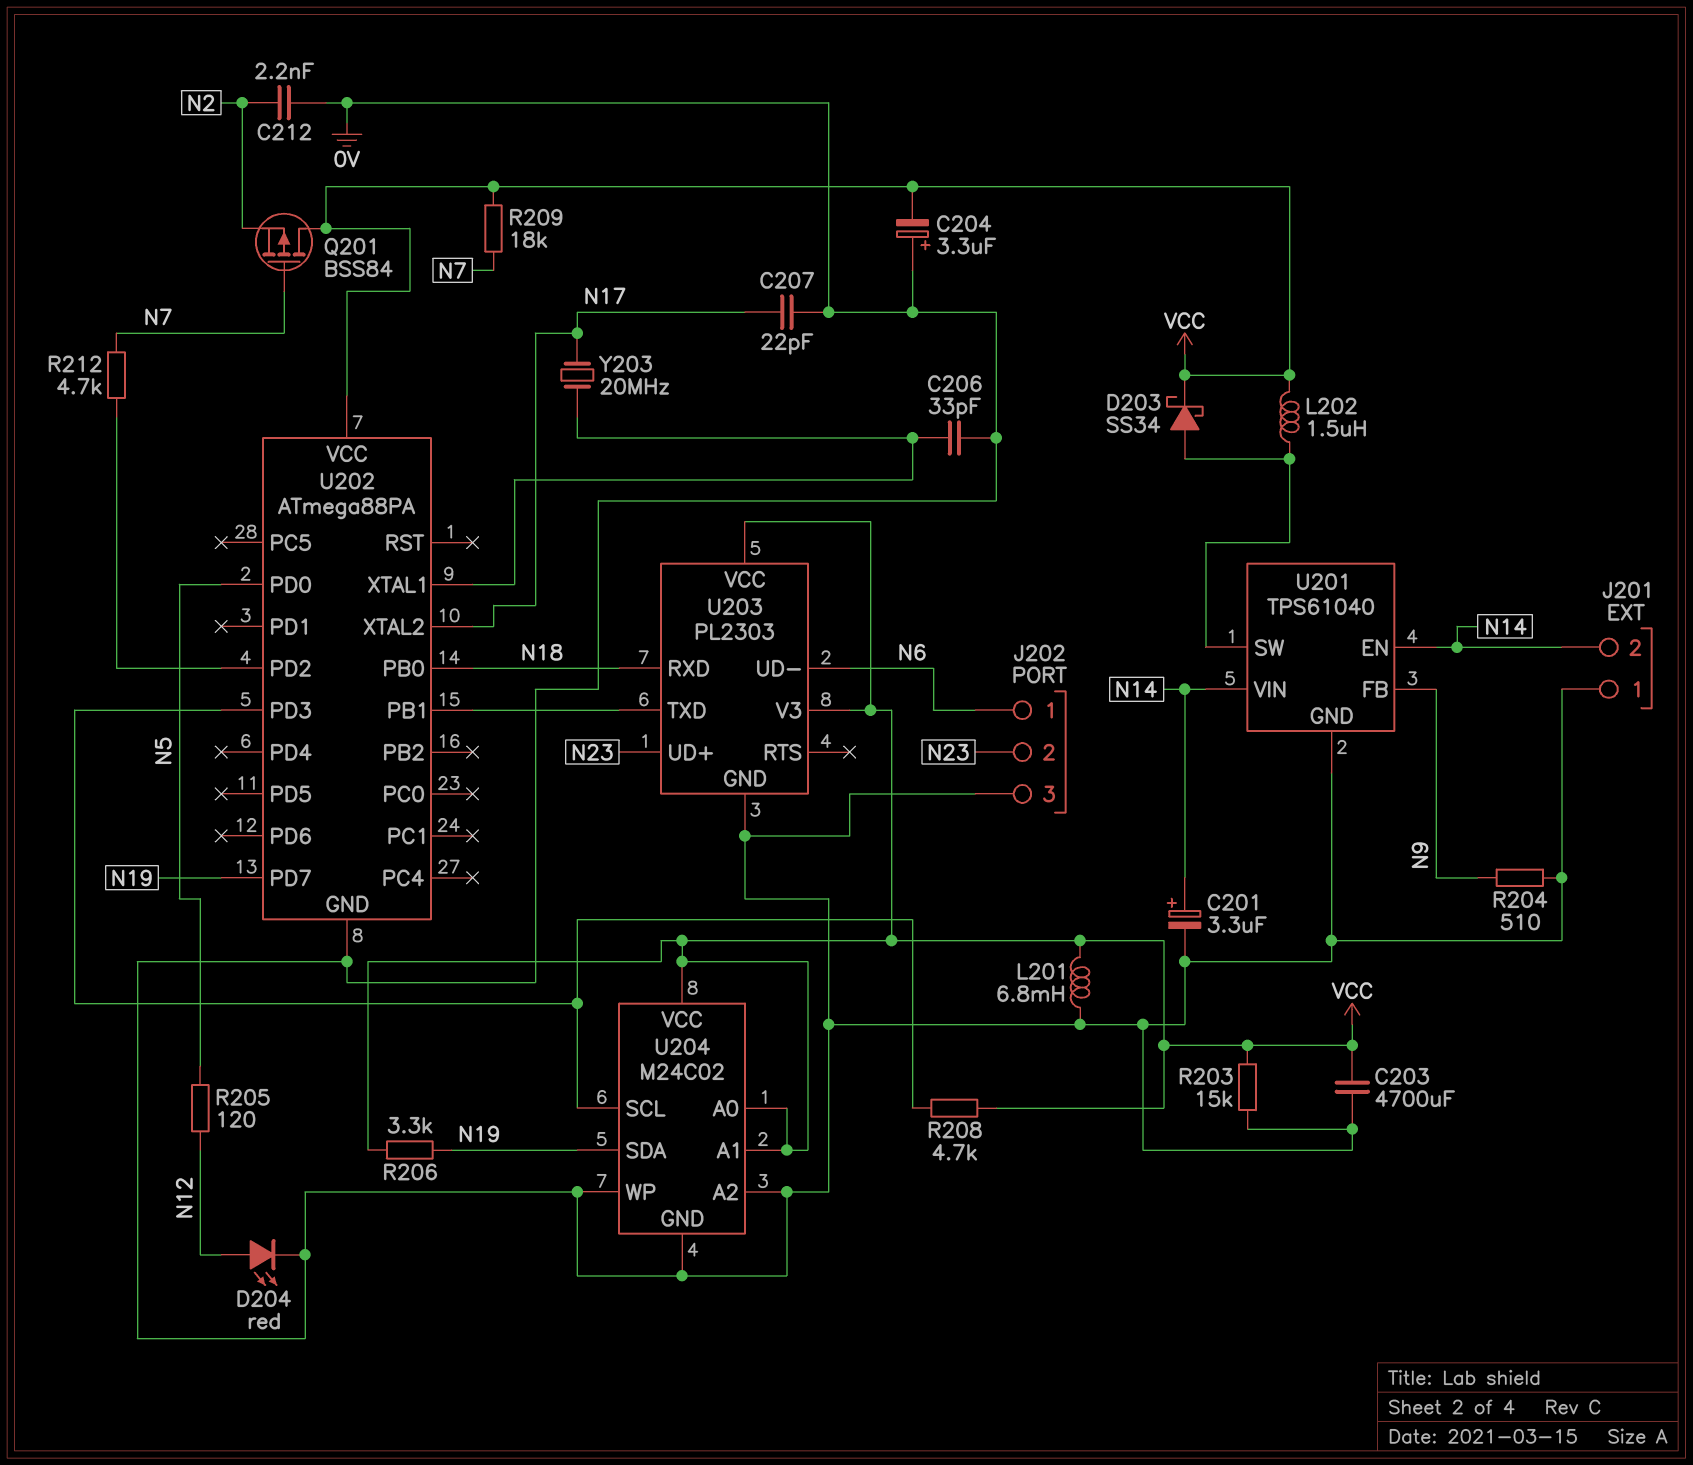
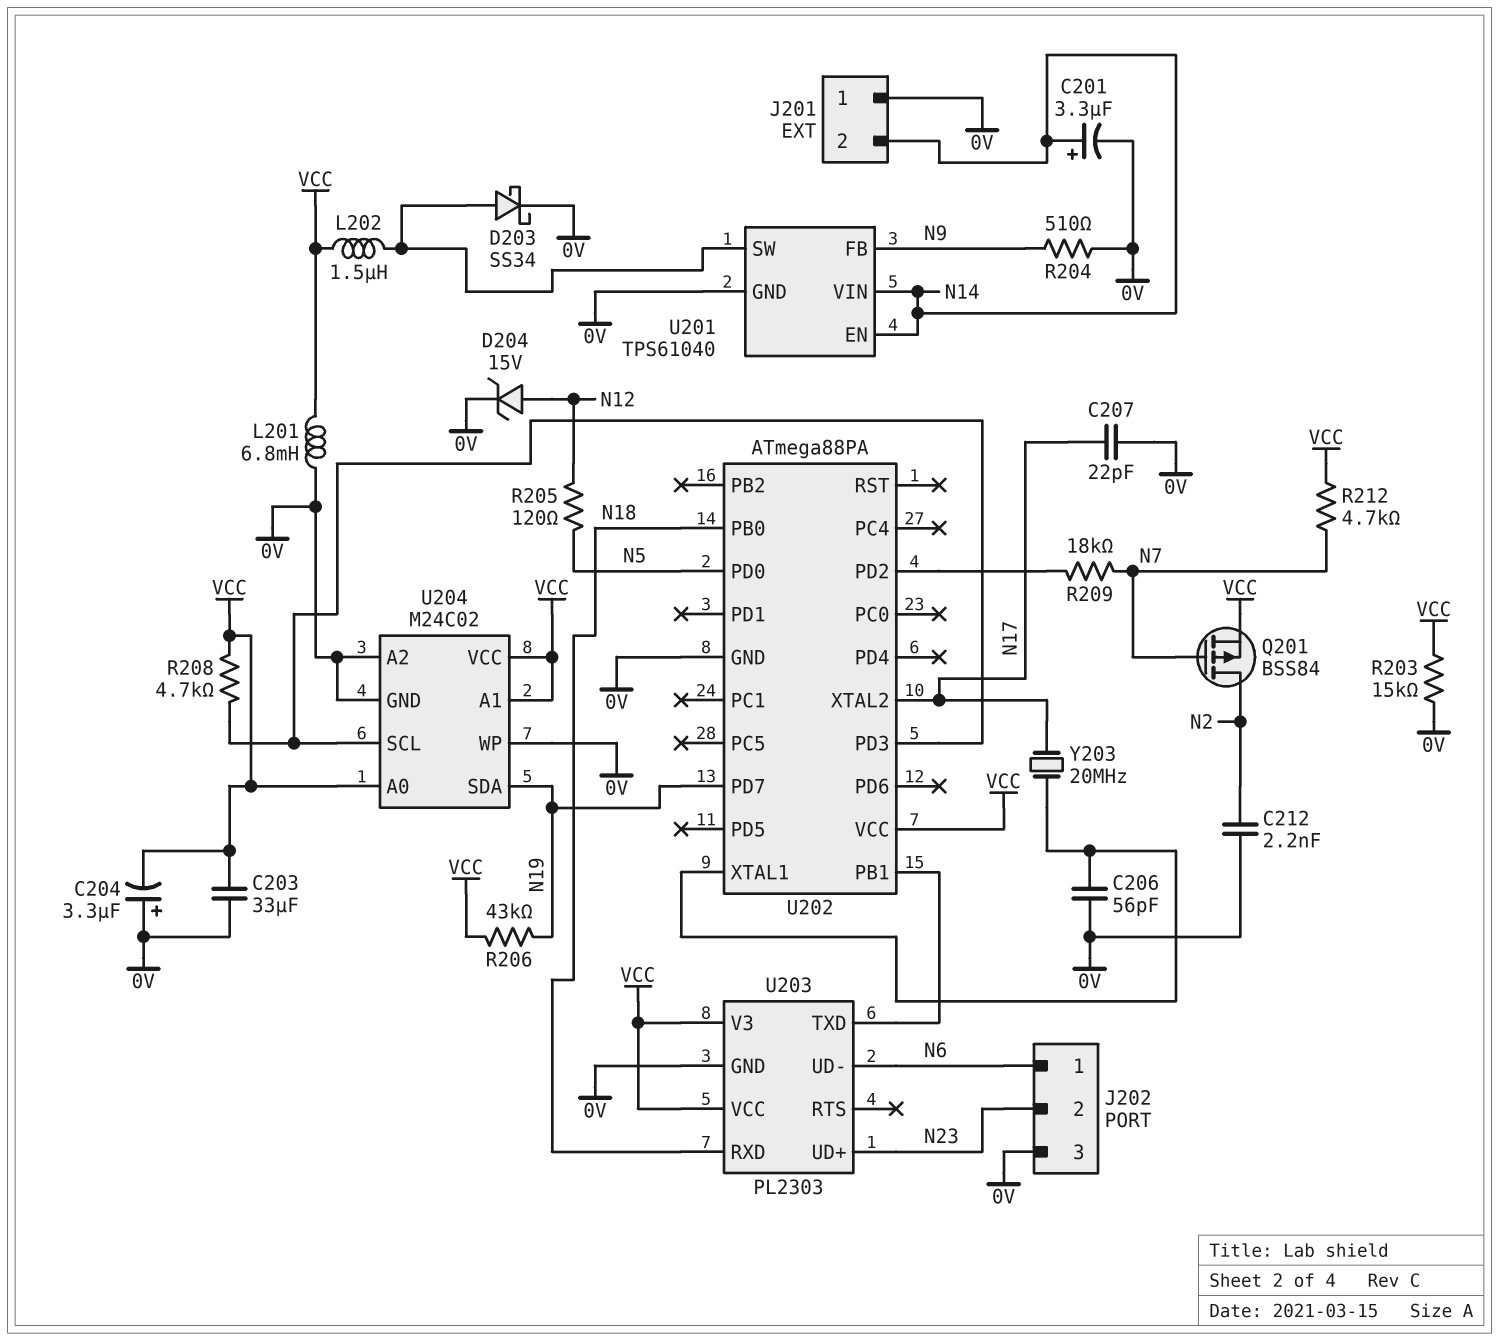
C203: 4700uF (0V, VCC) -> 33uF (0V, VCC)
C206: 33pF (0V, U202/XTAL1) -> 56pF (0V, U202/XTAL1)
D203: schottky SS34 (A U201/SW, K VCC) -> schottky SS34 (A U201/SW, K 0V)
D204: LED red (A N12, K 0V) -> zener 15V (A N12, K 0V)
Q201: PMOS BSS84 (G N7, D VCC, S N2) -> PMOS BSS84 (G N7, D N2, S VCC)
R206: 3.3k (N19, VCC) -> 43k (N19, VCC)
R209: 18k (N7, VCC) -> 18k (N7, U202/PD2)
R212: 4.7k (N7, U202/PD2) -> 4.7k (N7, VCC)

